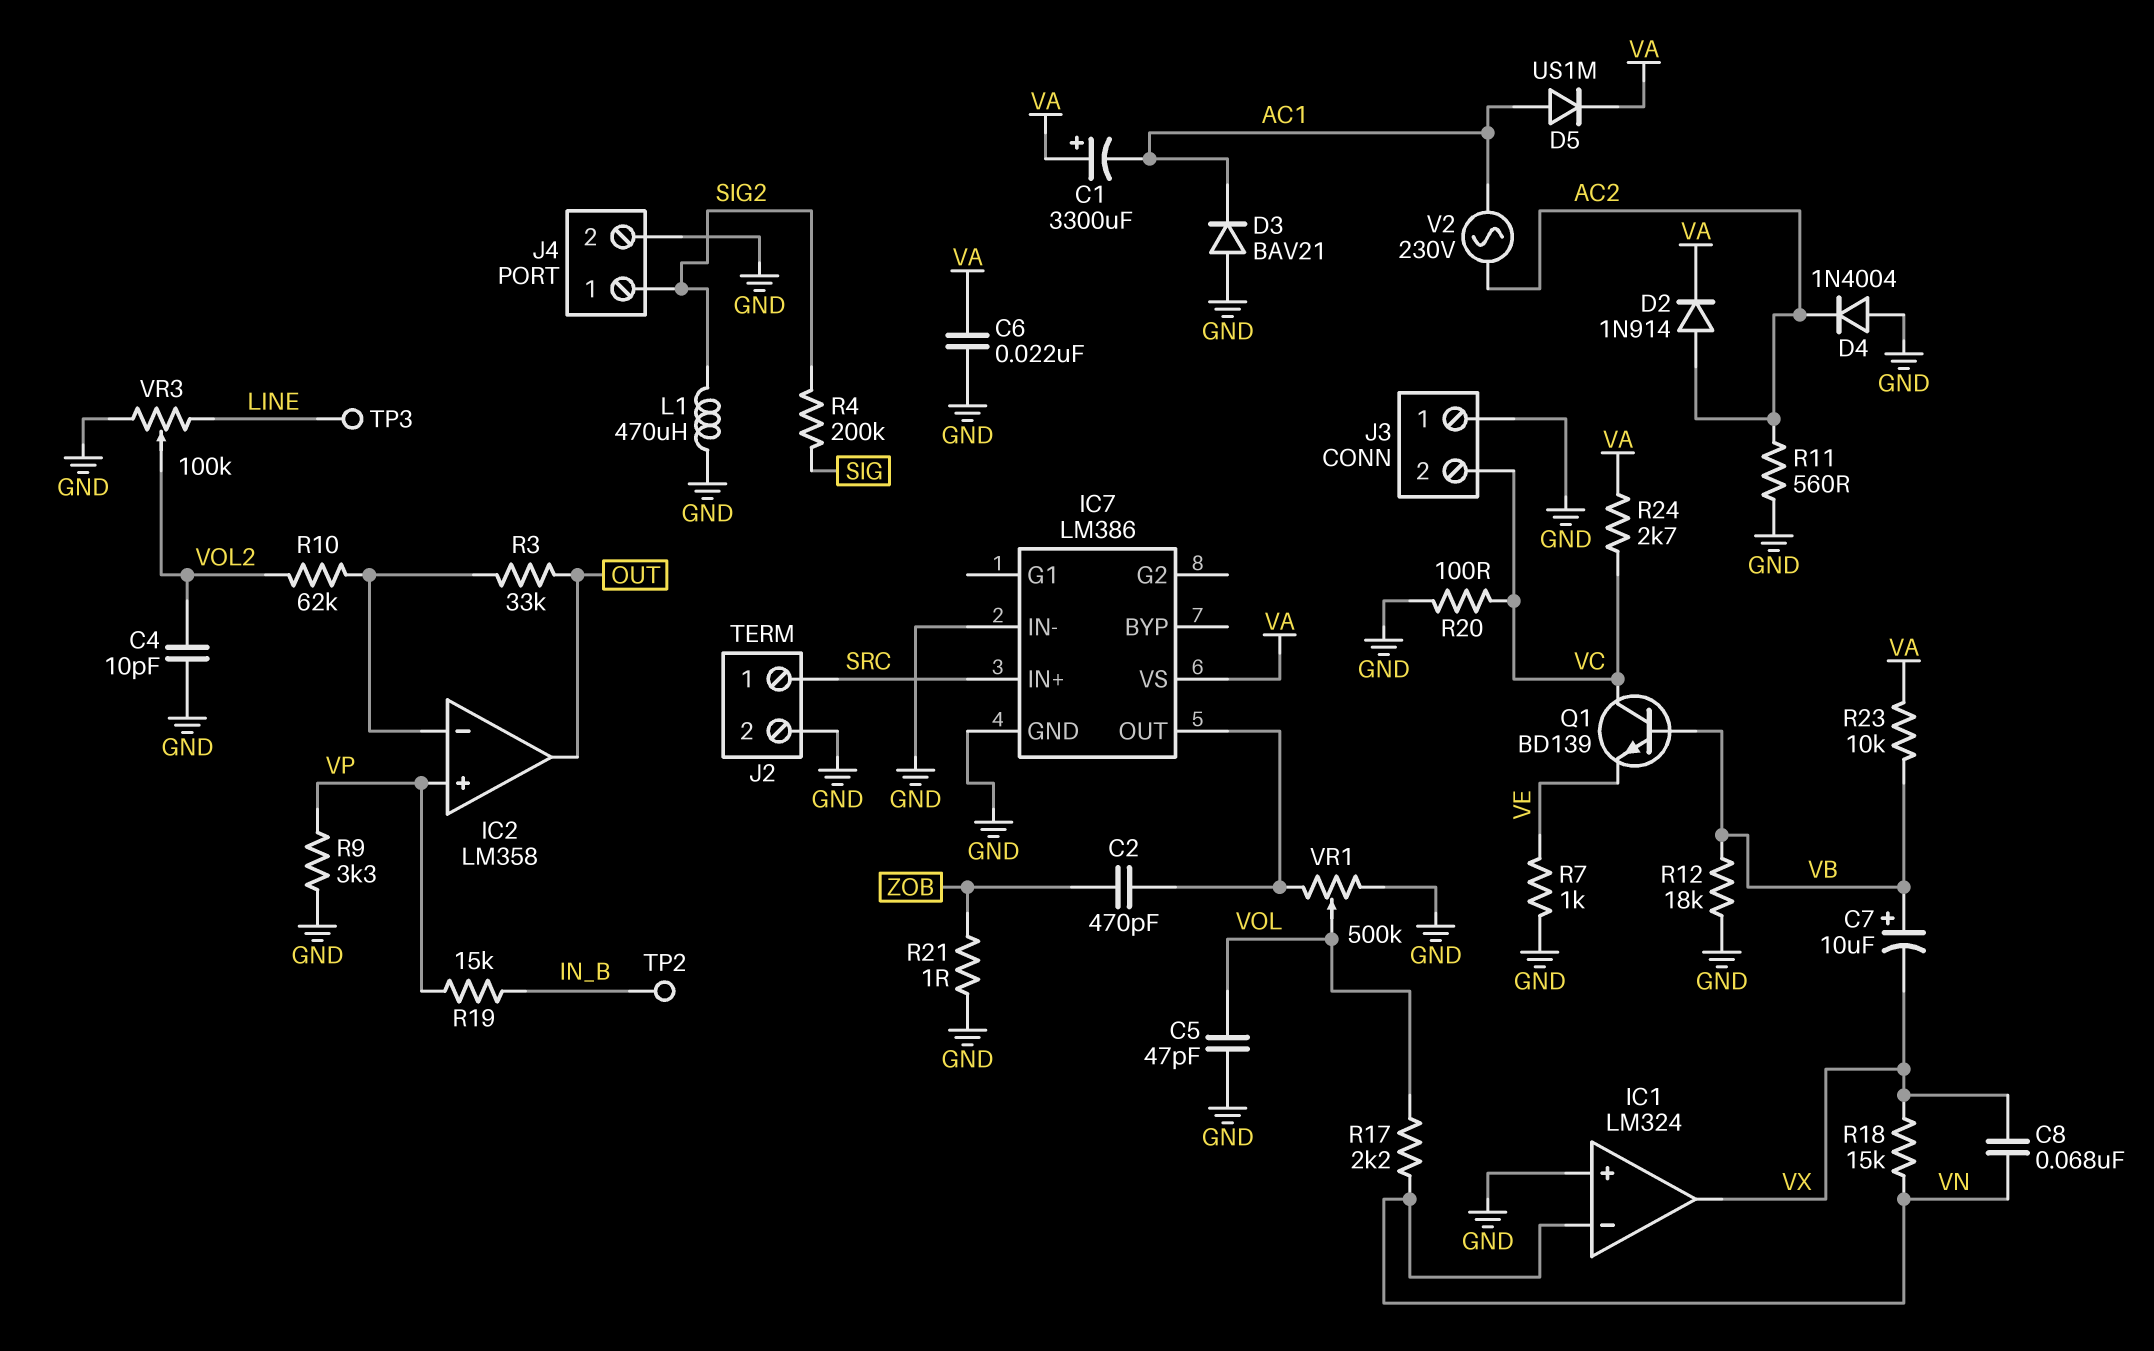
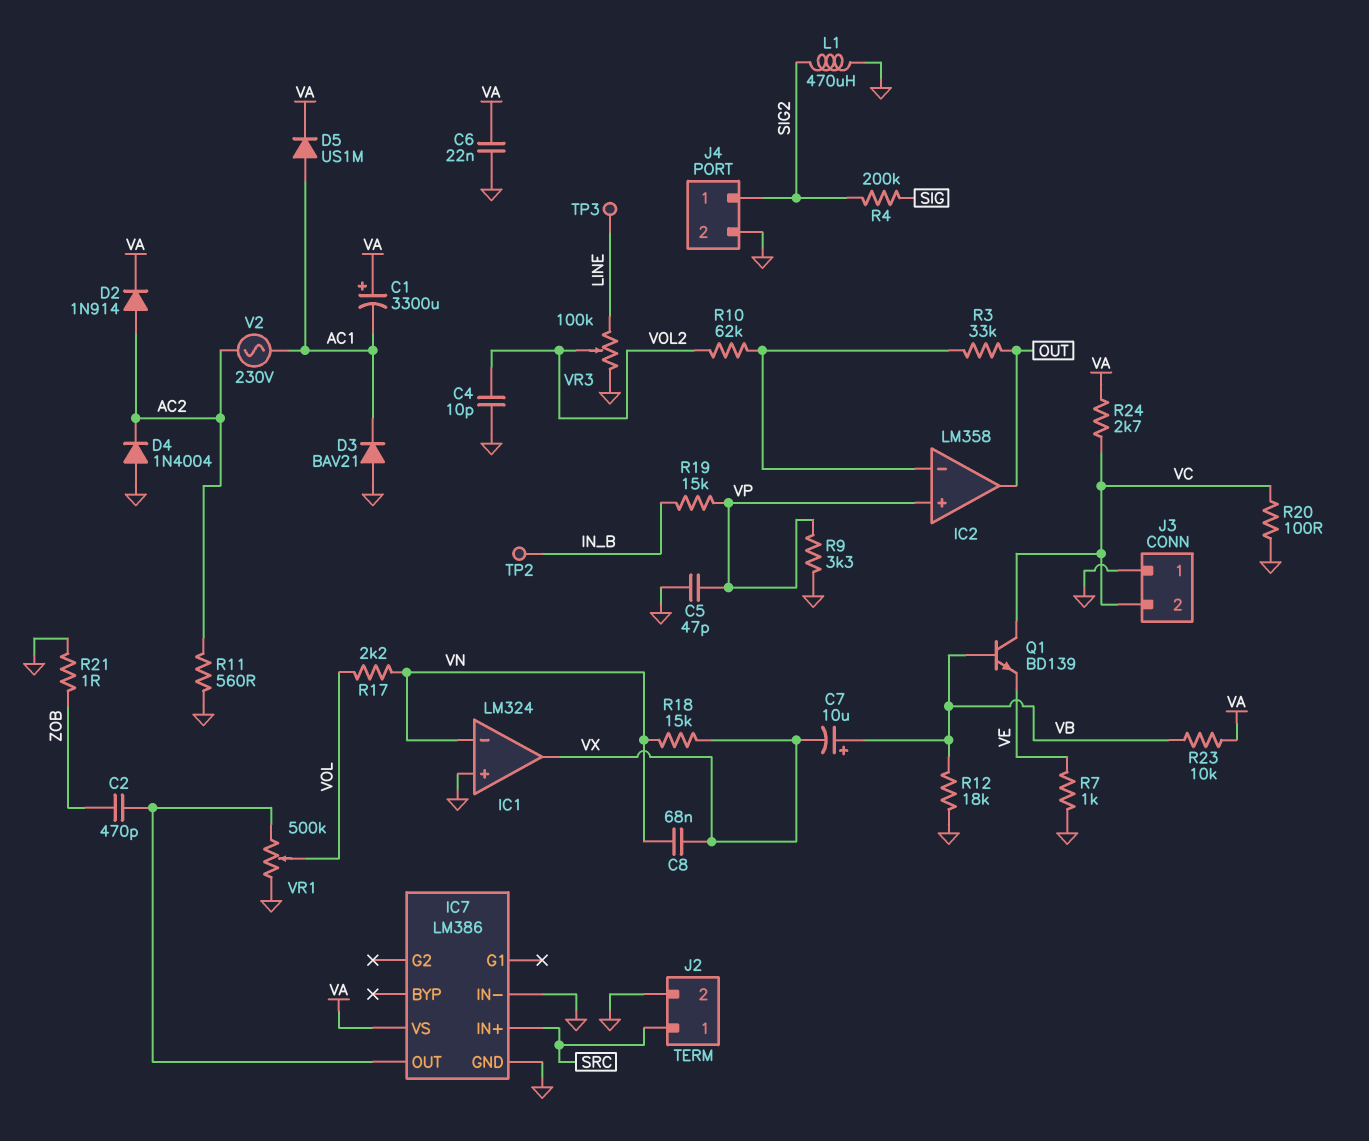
C5: 47pF (GND, VOL) -> 47pF (GND, VP)

